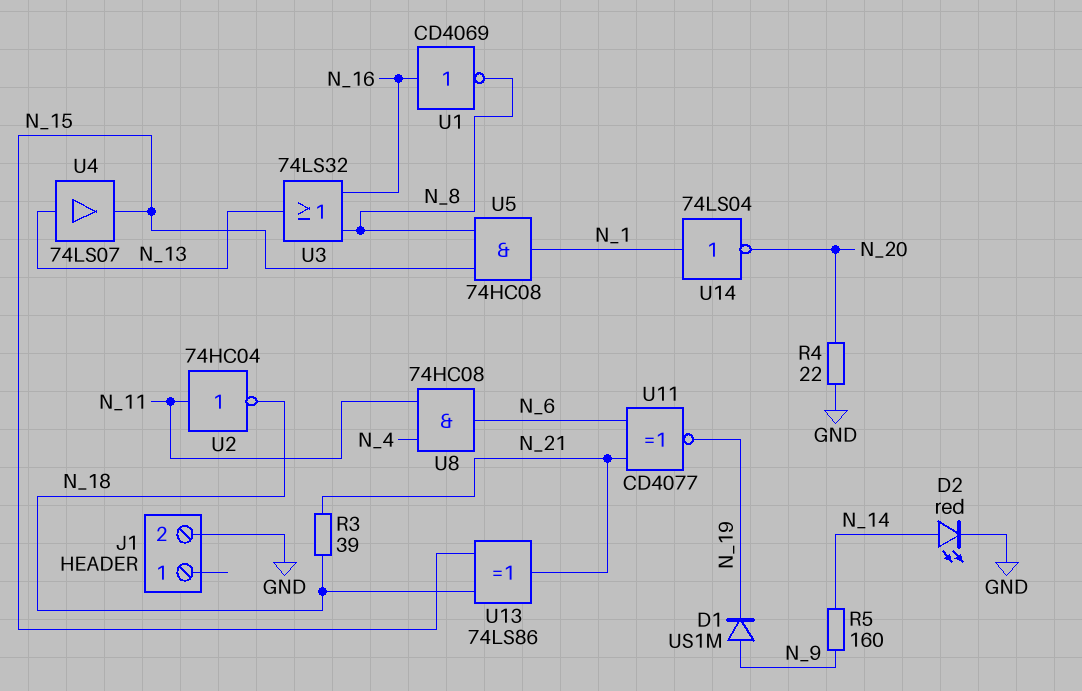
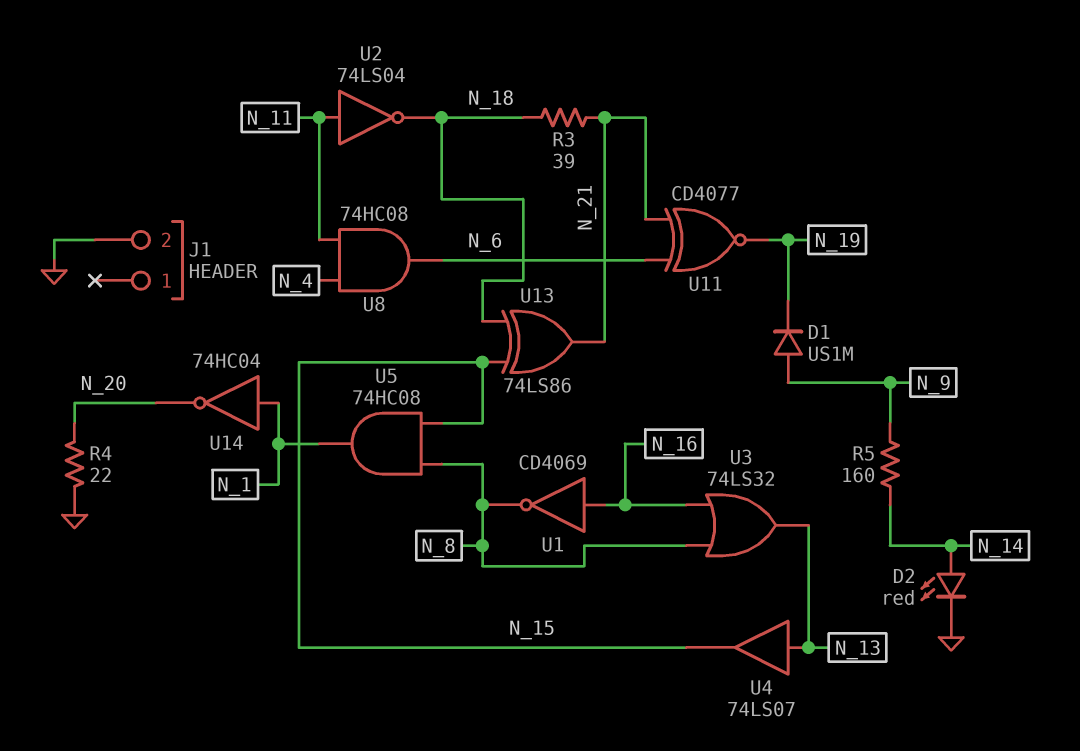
U2: NOT 74HC04 (in N_11, out N_18) -> NOT 74LS04 (in N_11, out N_18)
U14: NOT 74LS04 (in N_1, out N_20) -> NOT 74HC04 (in N_1, out N_20)

